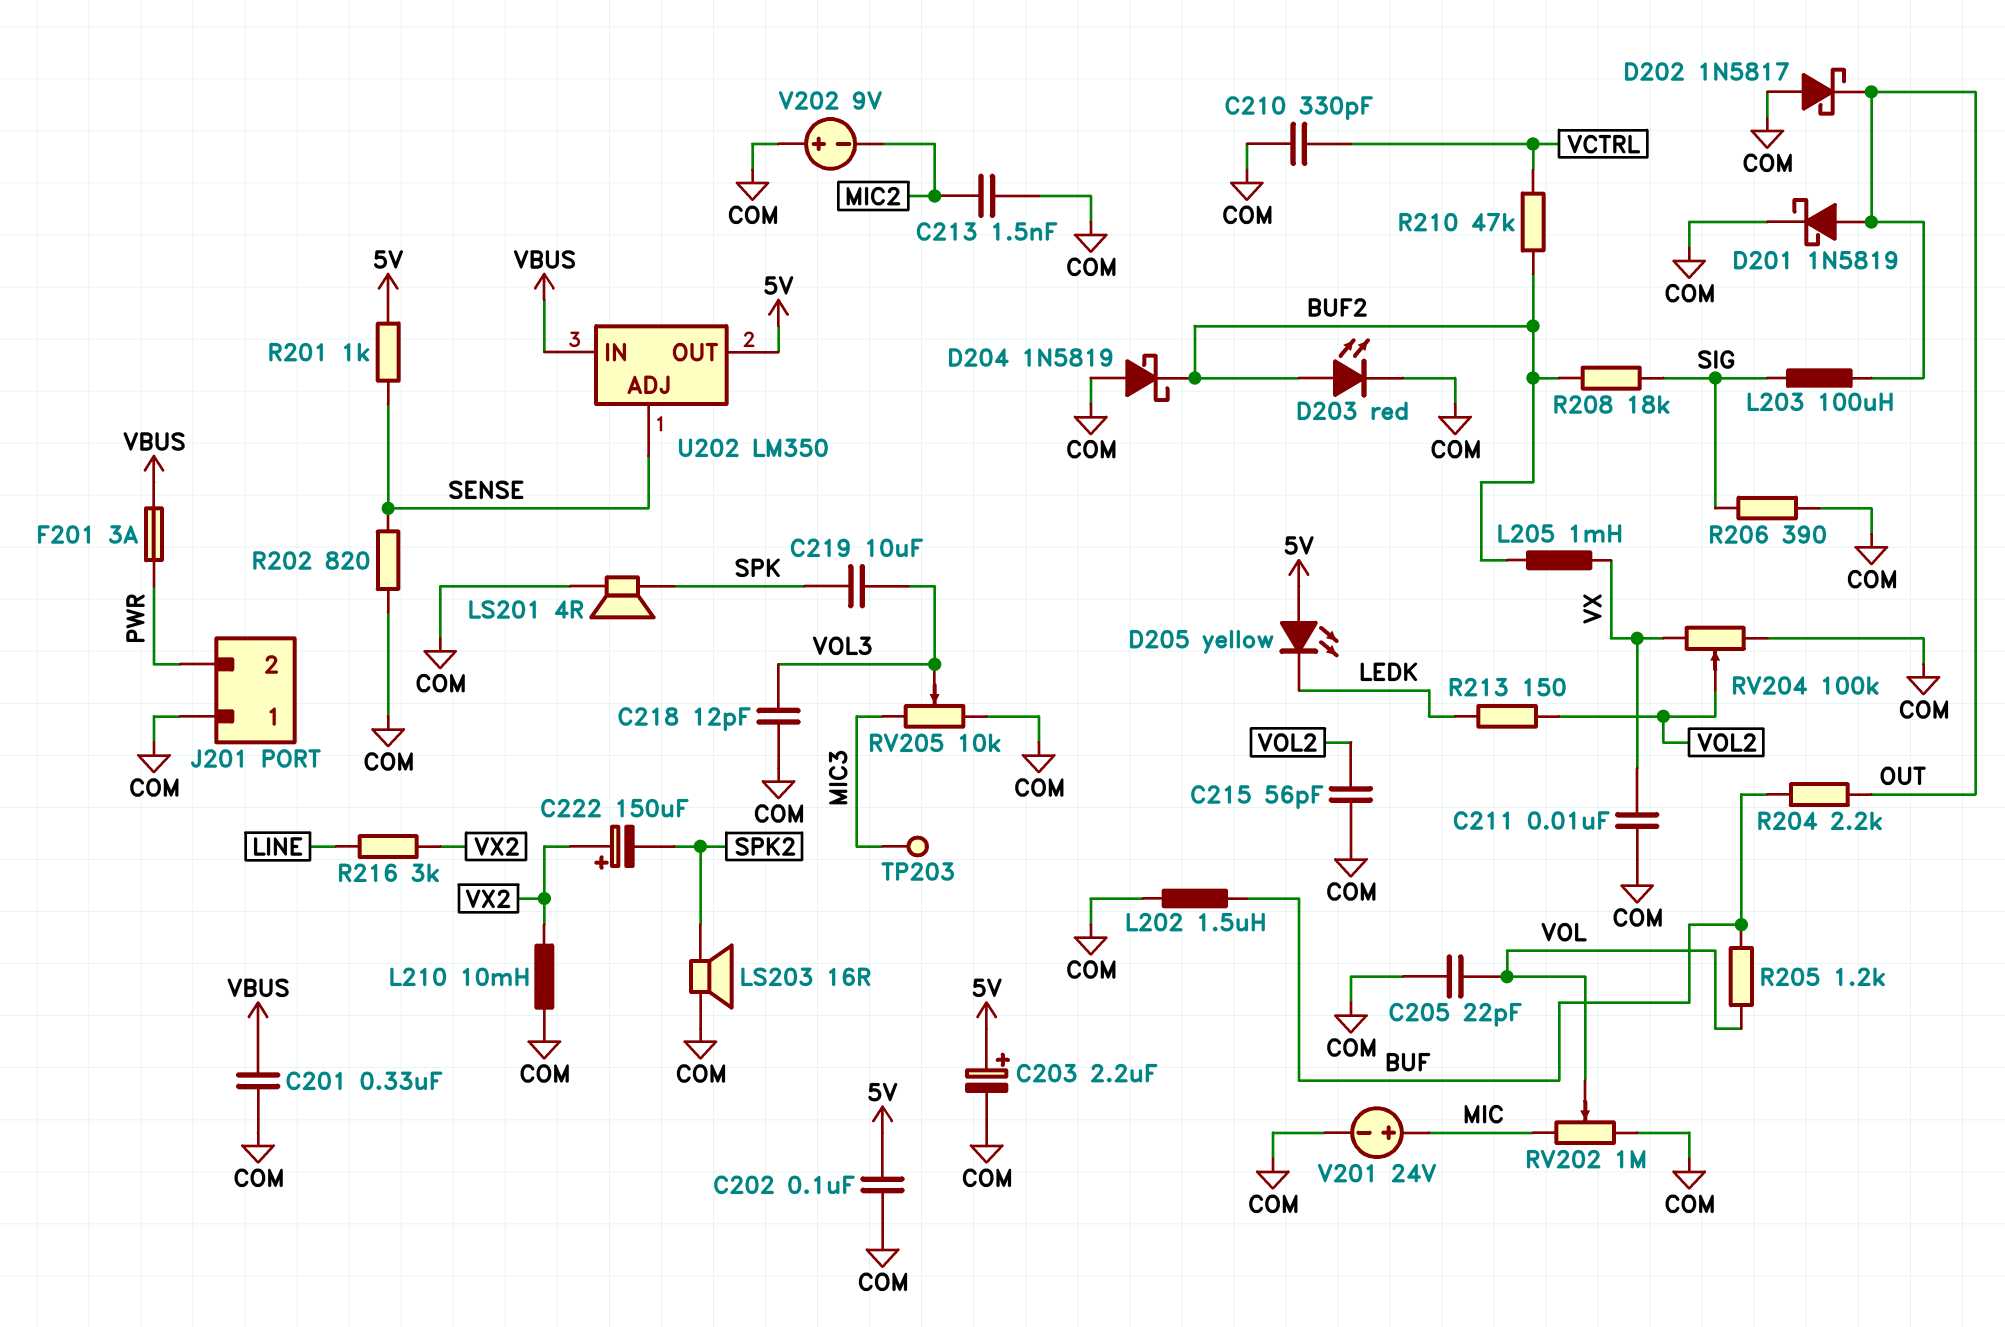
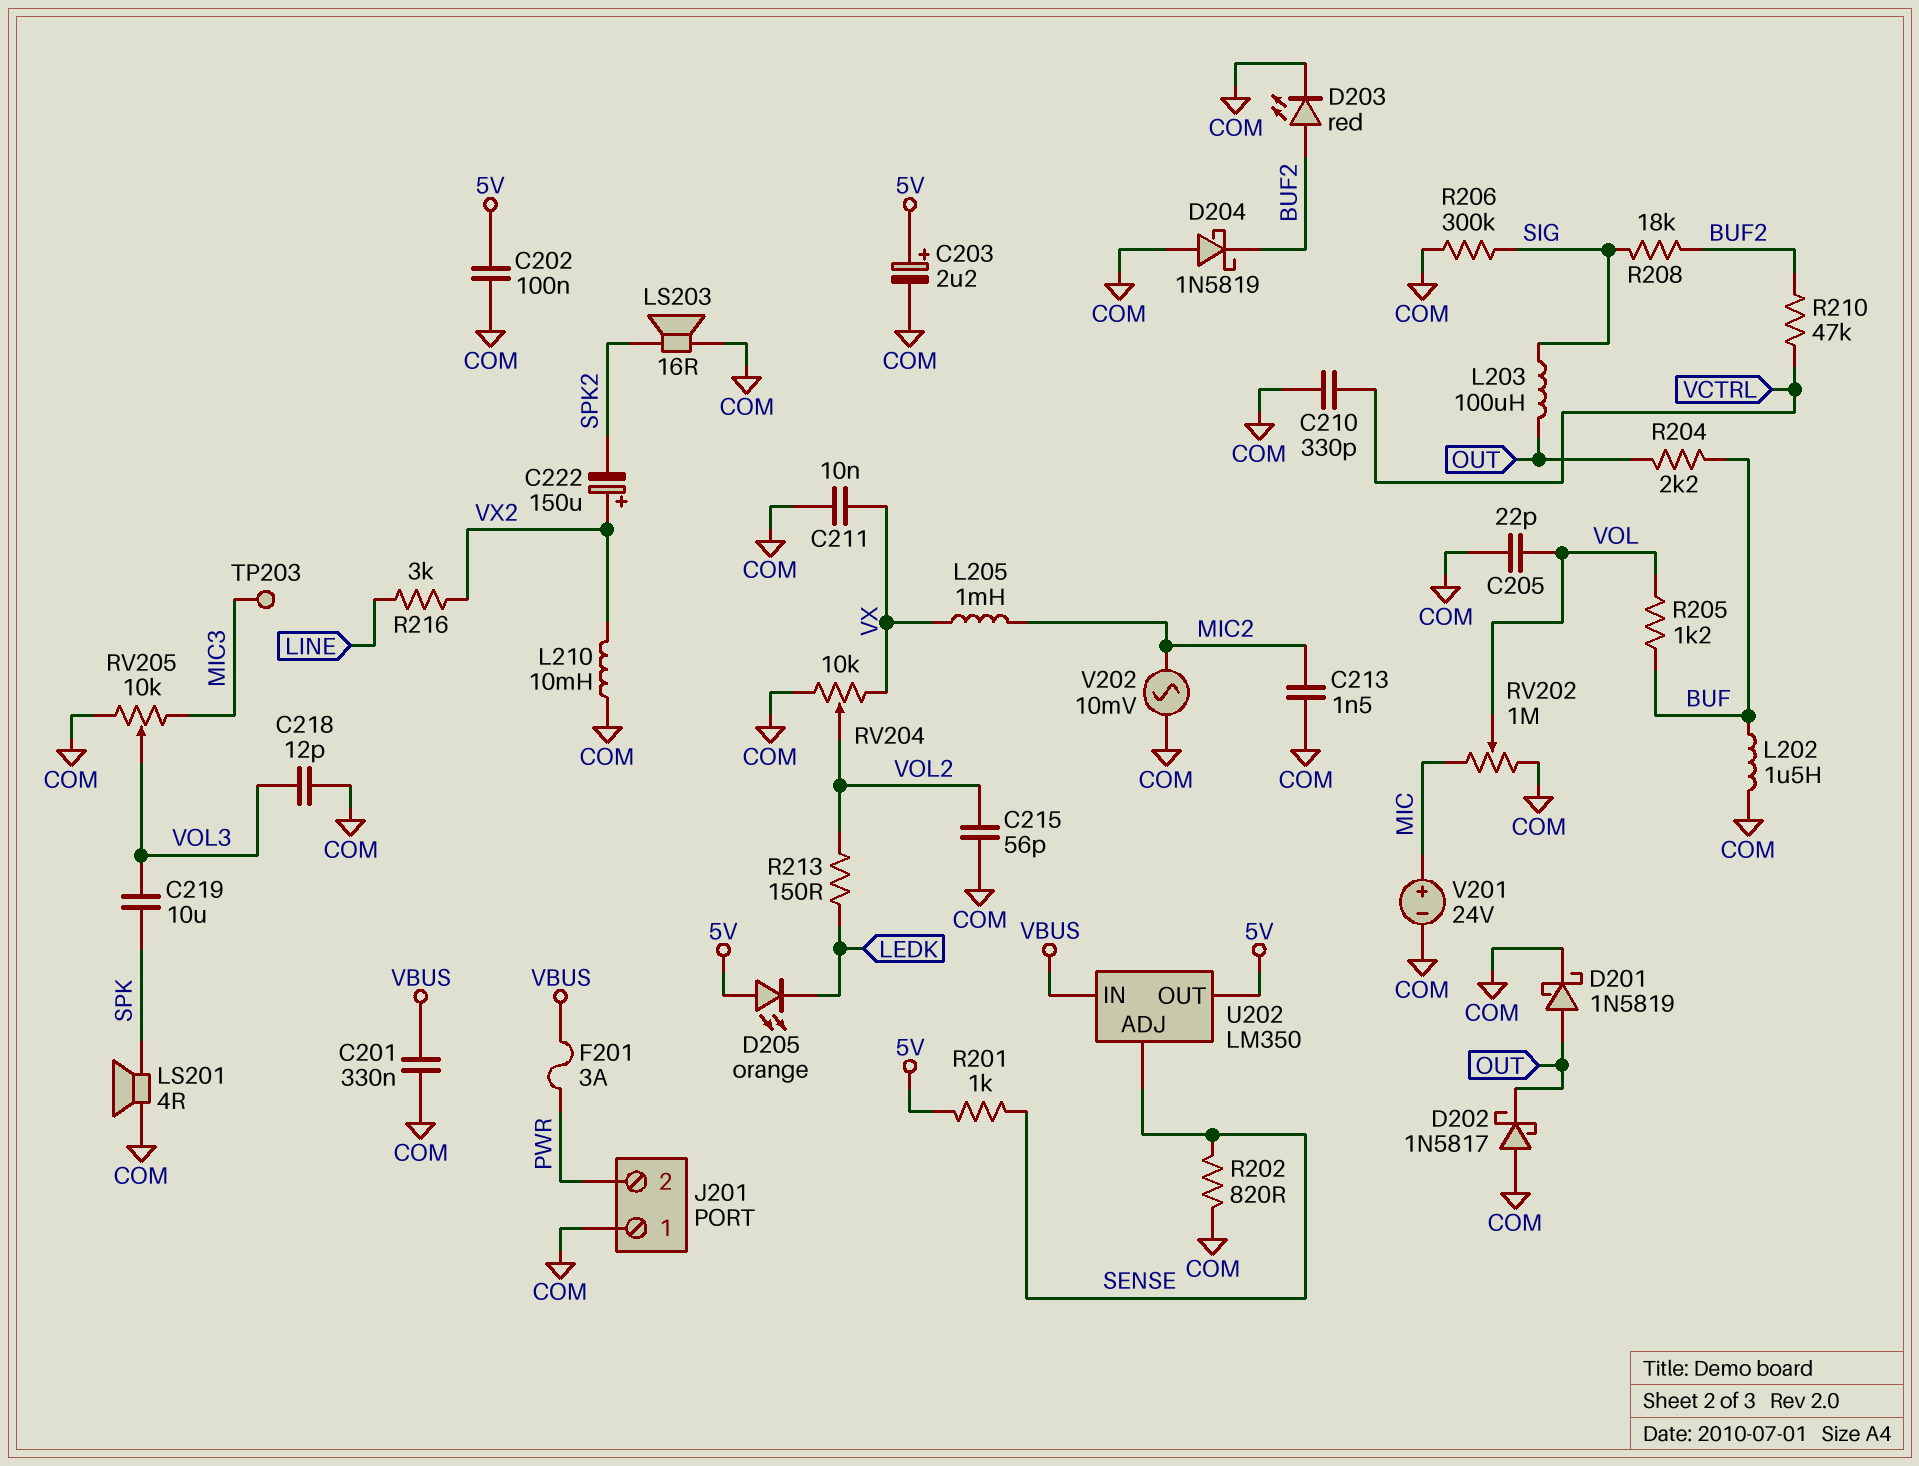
D205: LED yellow (A 5V, K LEDK) -> LED orange (A 5V, K LEDK)
L205: 1mH (BUF2, VX) -> 1mH (MIC2, VX)
R206: 390 (COM, SIG) -> 300k (COM, SIG)
RV204: 100k (COM, VX, wiper VOL2) -> 10k (COM, VX, wiper VOL2)
V202: 9V (plus COM, minus MIC2) -> AC 10mV (COM, MIC2)

